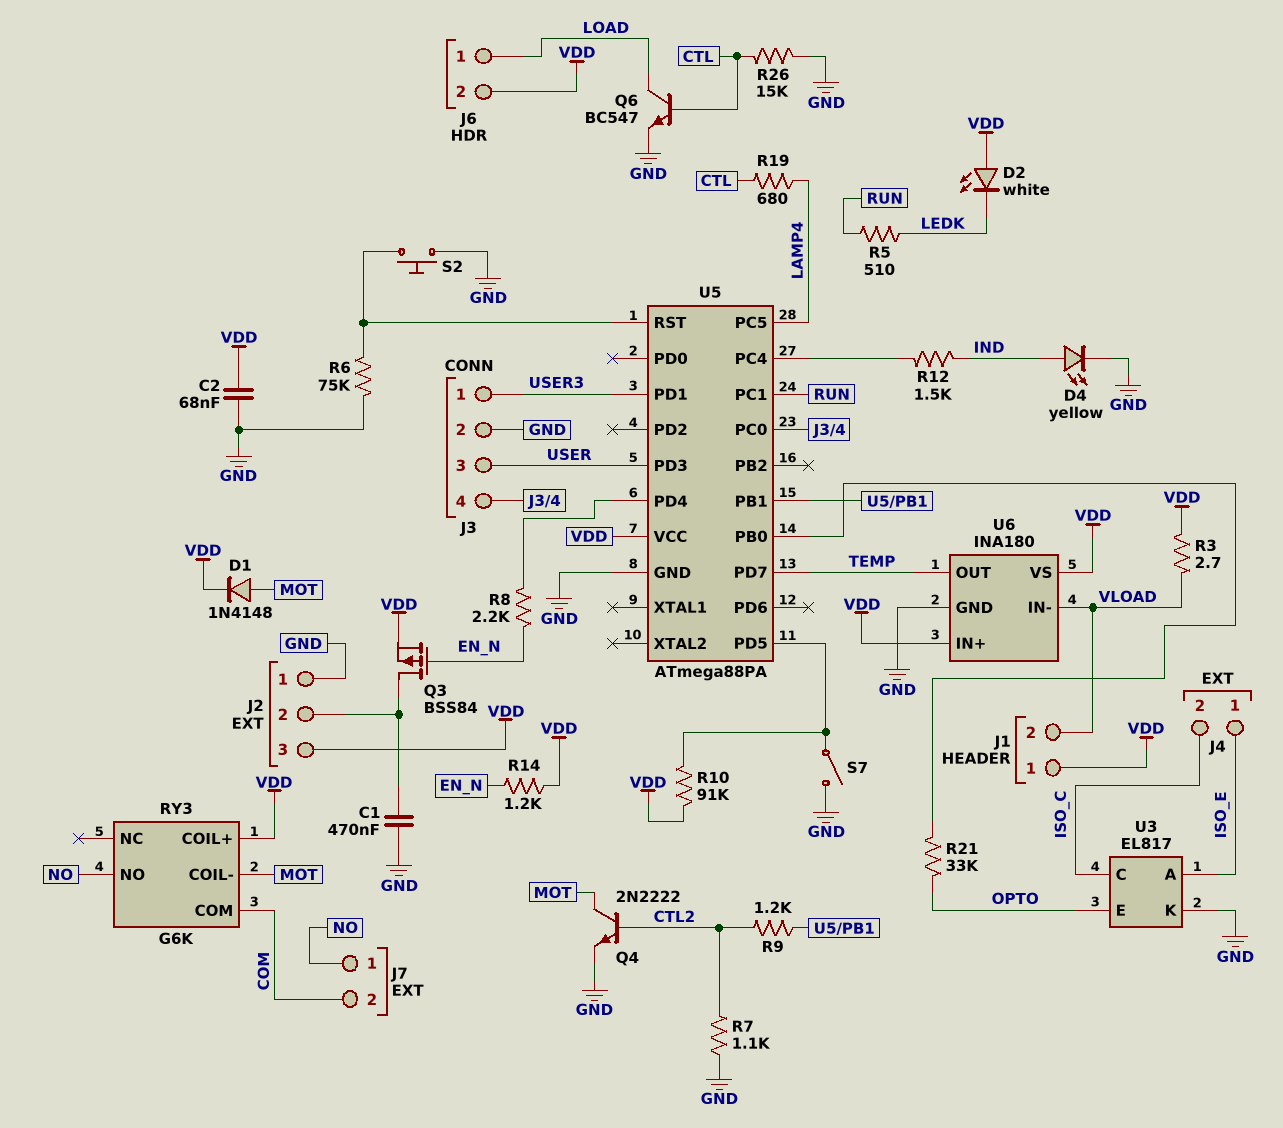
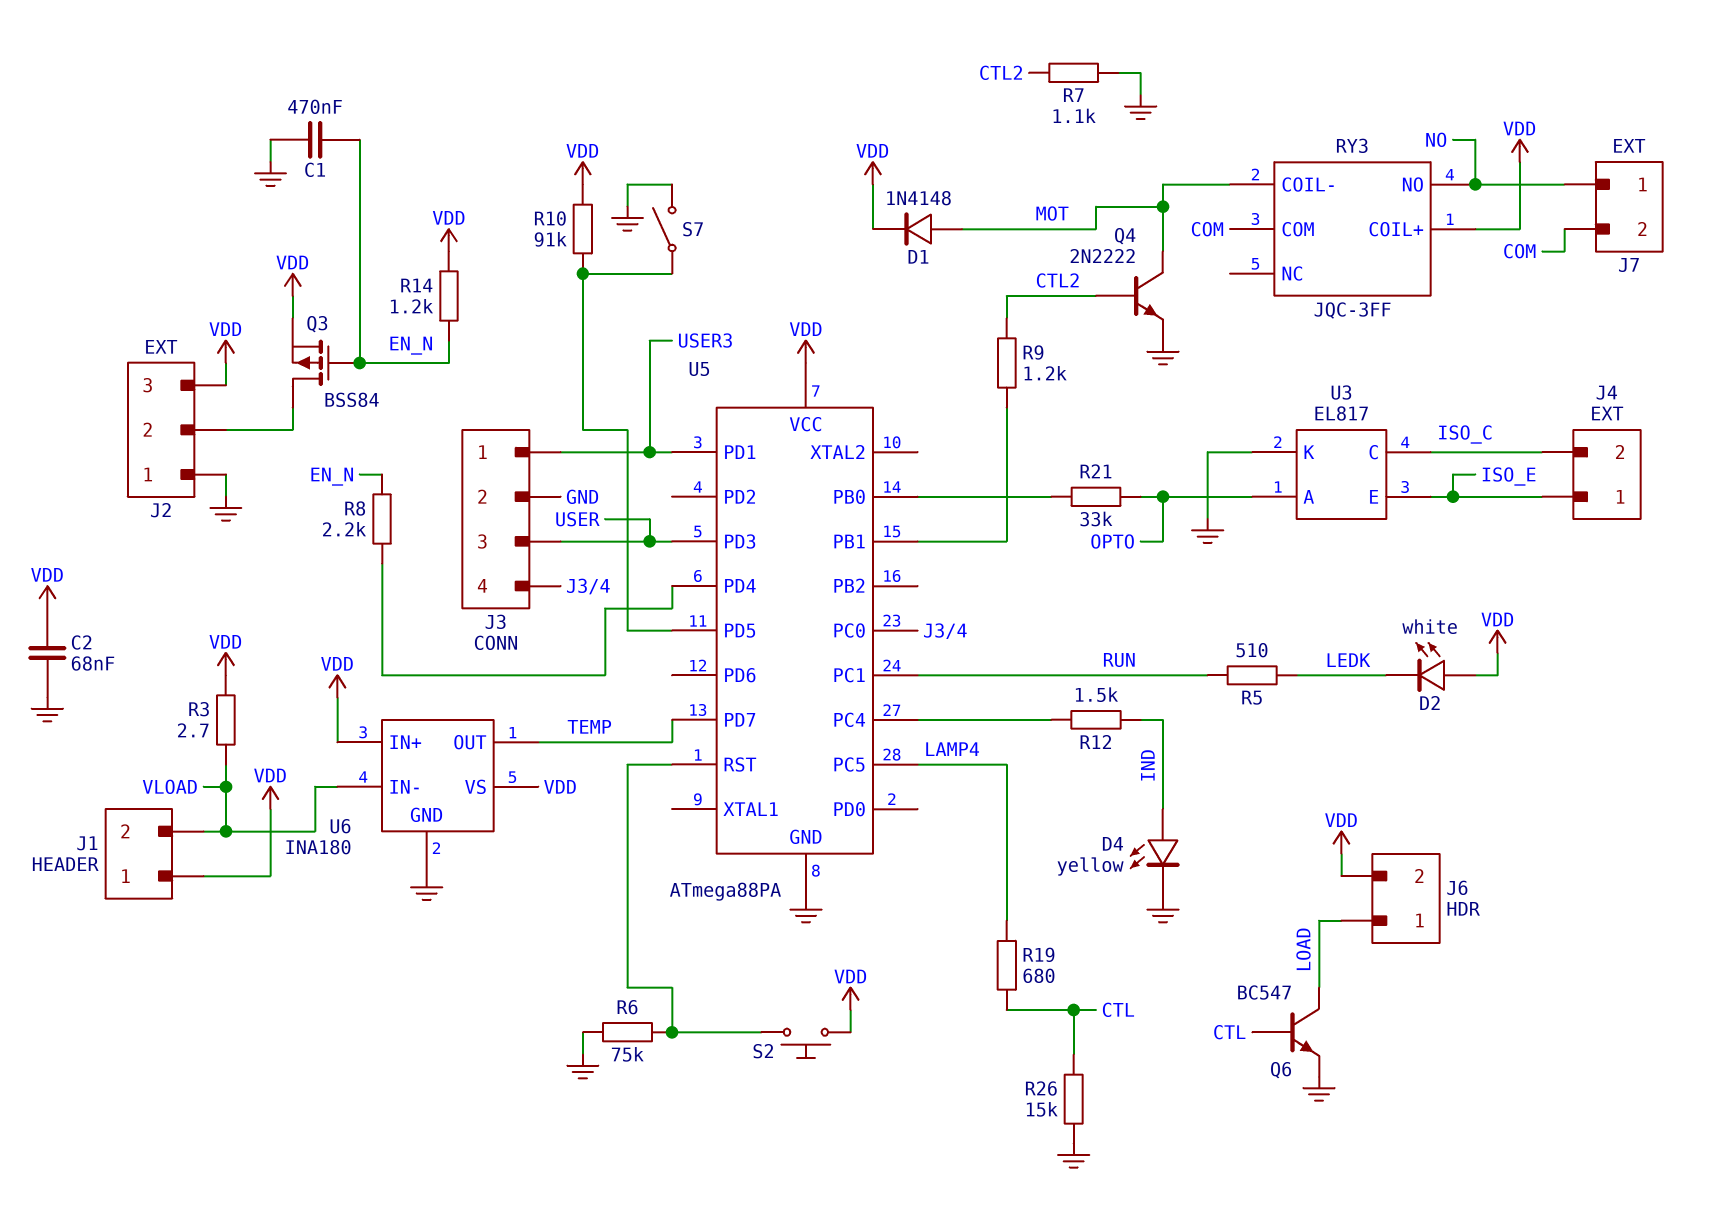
C1: 470nF (GND, J2/2) -> 470nF (EN_N, GND)
RY3: G6K -> JQC-3FF
S2: button (GND, U5/RST) -> button (U5/RST, VDD)
U3 pin A: ISO_E -> OPTO
U3 pin E: OPTO -> ISO_E

